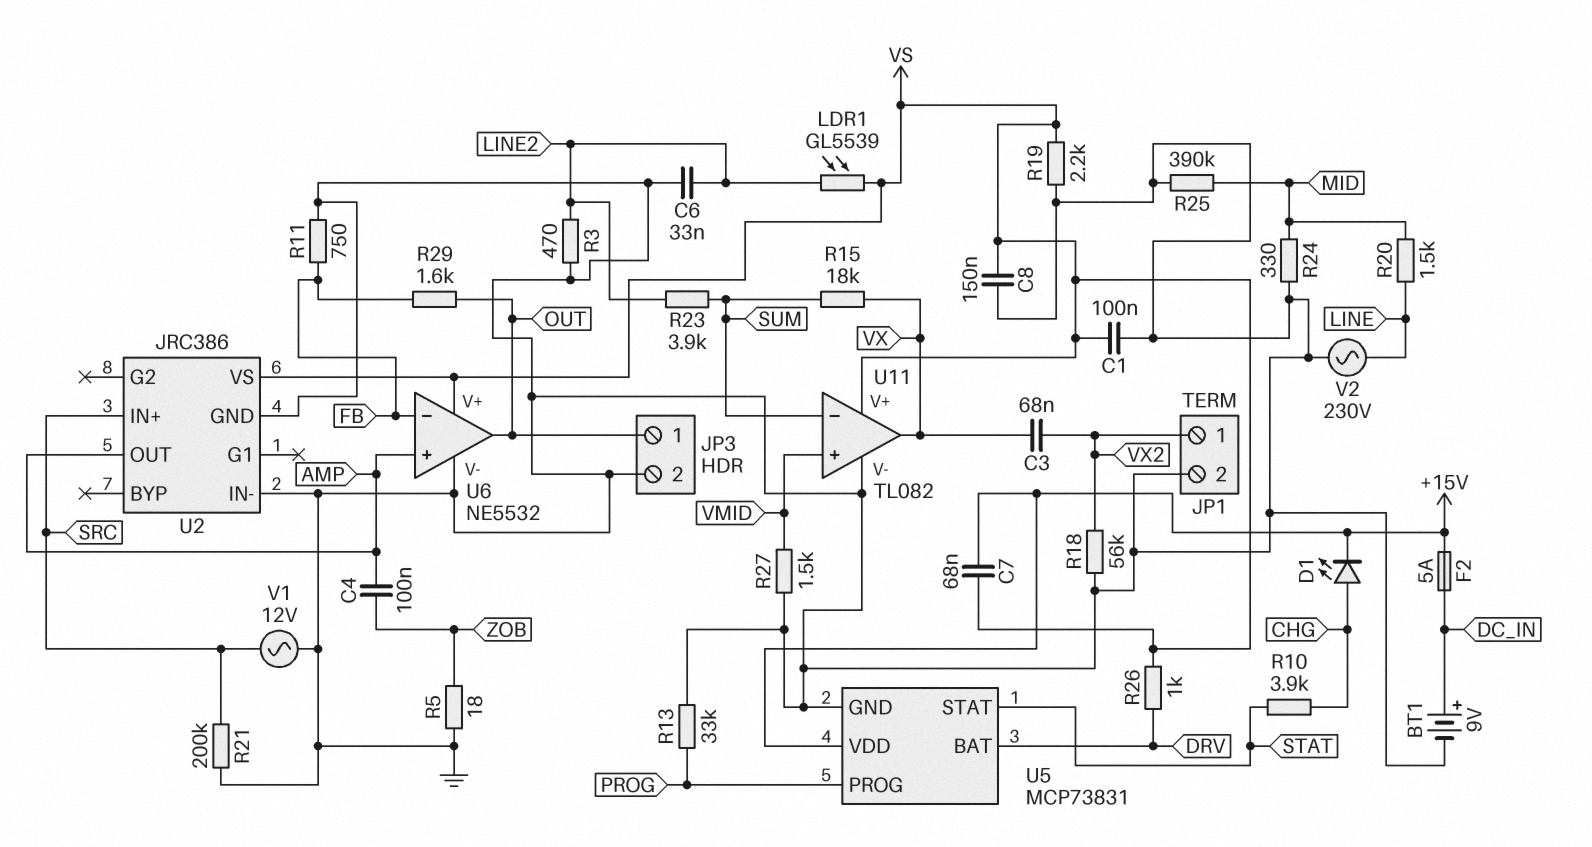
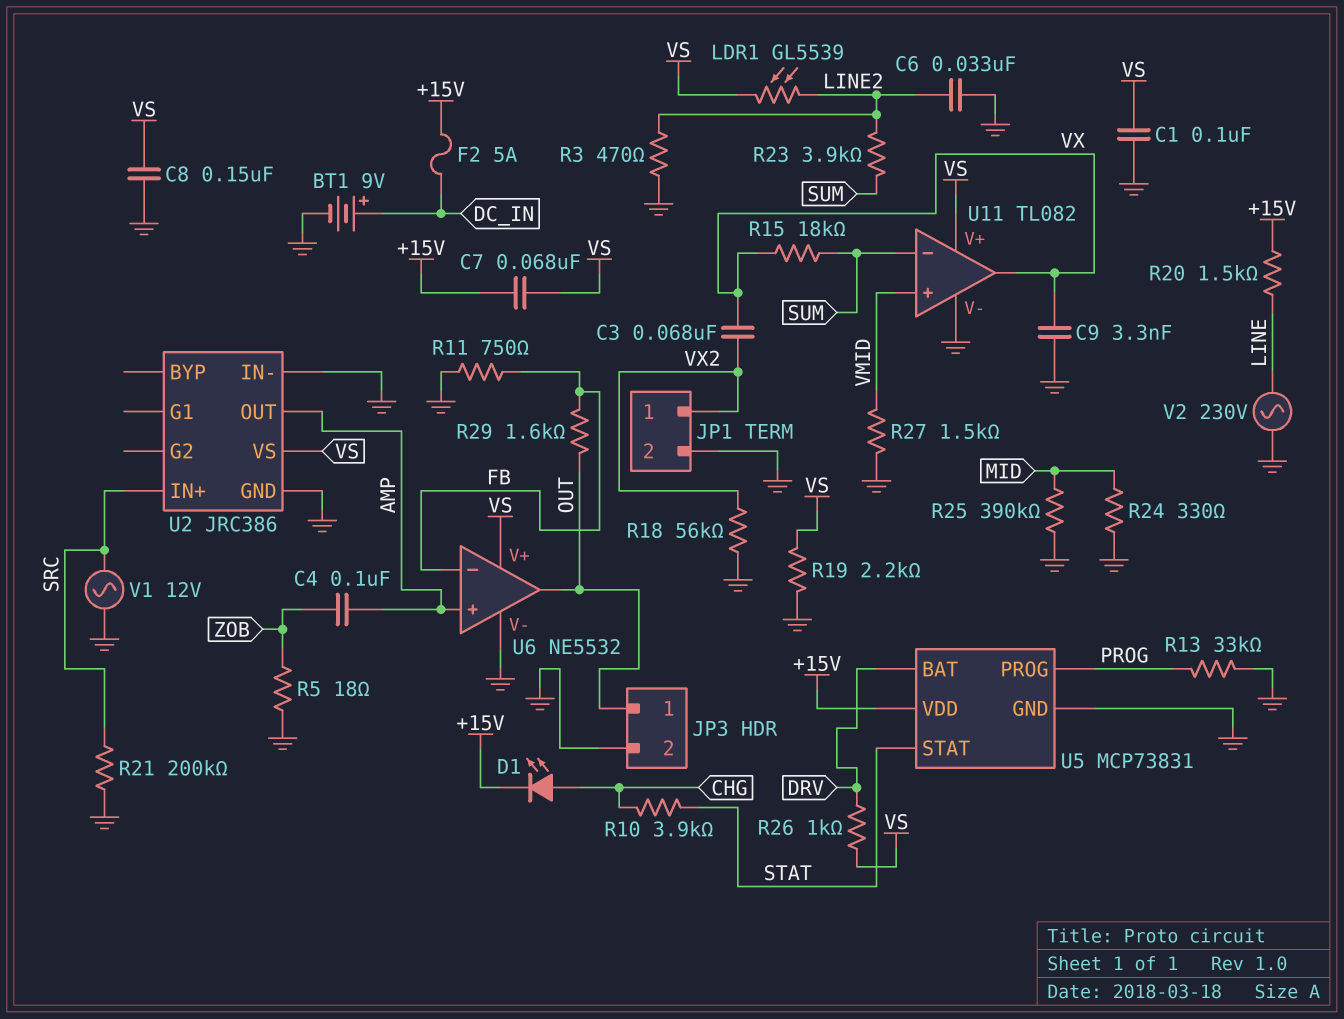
C9: none -> 3.3nF (GND, VX)
R20: 1.5k (LINE, MID) -> 1.5k (+15V, LINE)

